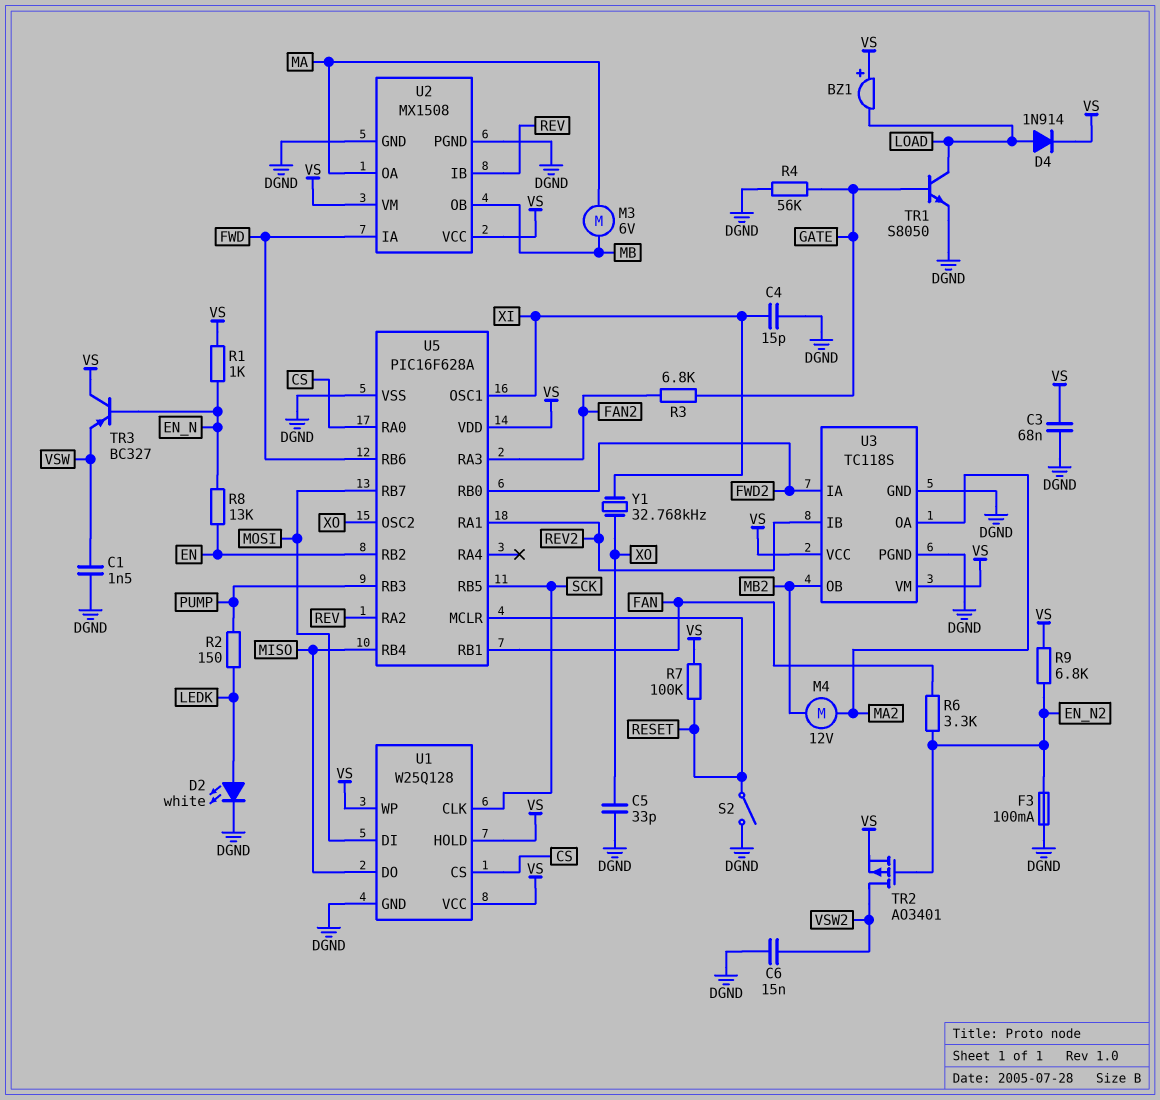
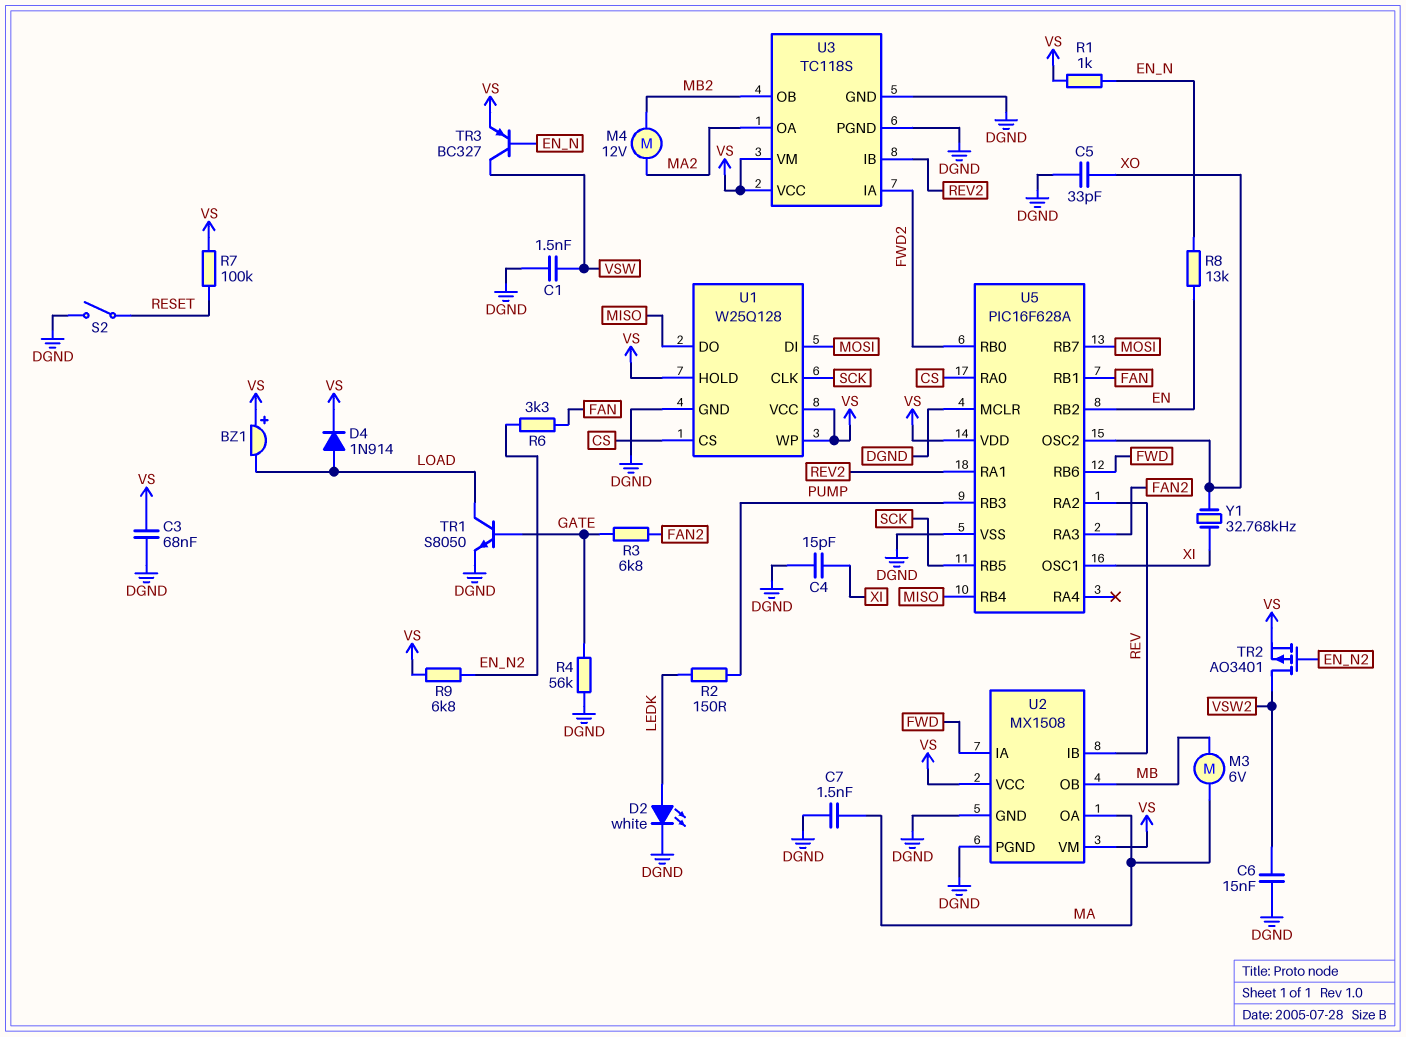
C7: none -> 1.5nF (DGND, MA)
F3: 100mA (DGND, EN_N2) -> none
TR3: PNP BC327 (B EN_N, C VS, E VSW) -> PNP BC327 (B EN_N, C VSW, E VS)
U5 pin MCLR: RESET -> DGND

